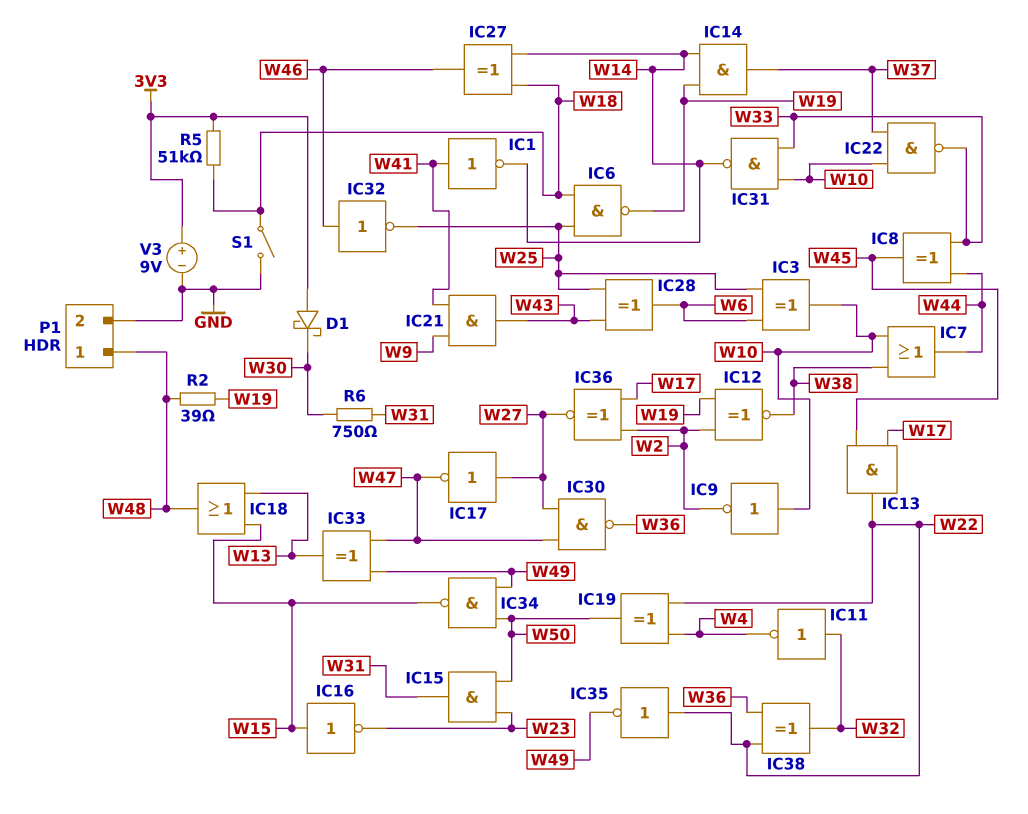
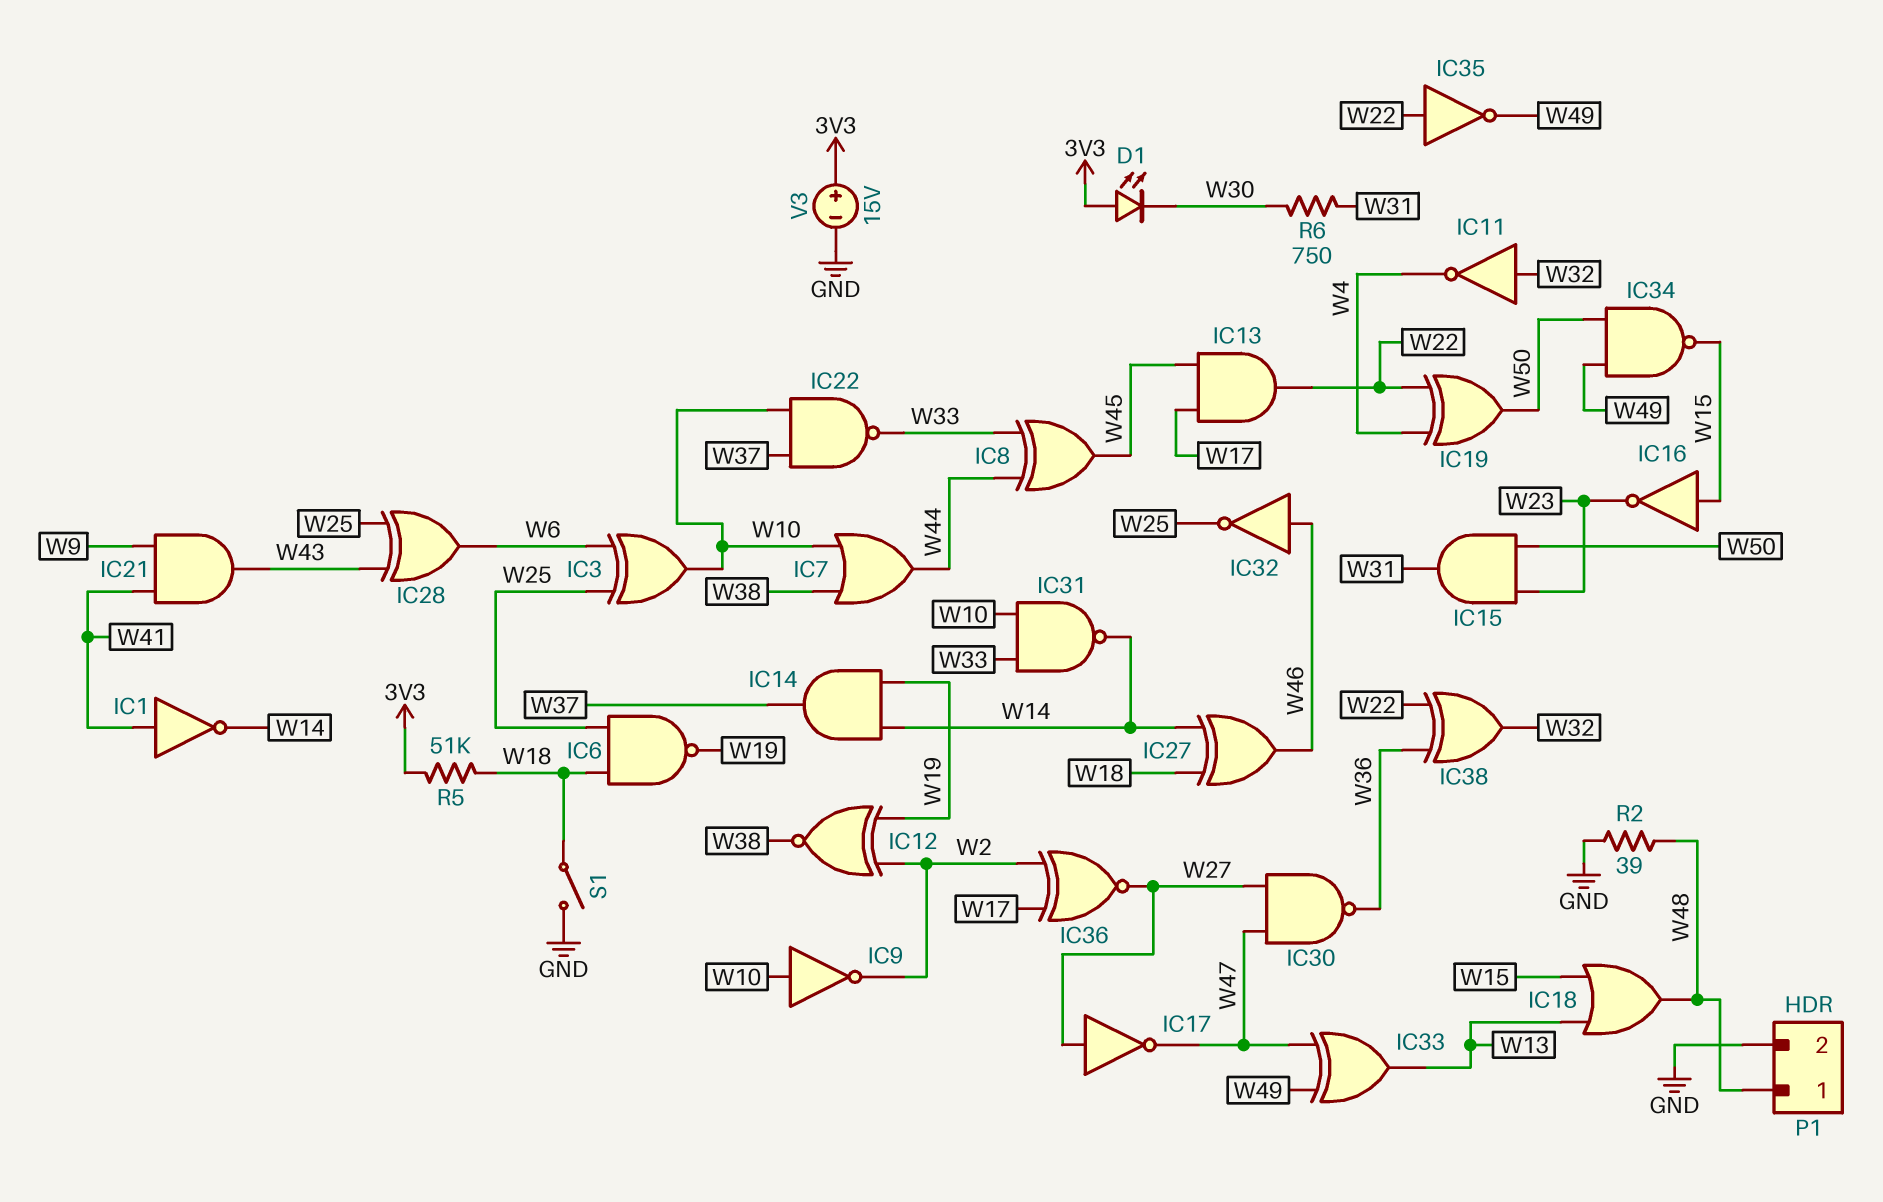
D1: schottky (A 3V3, K W30) -> LED (A 3V3, K W30)
R2: 39 (W19, W48) -> 39 (GND, W48)
V3: 9V (plus 3V3, minus GND) -> 15V (plus 3V3, minus GND)

